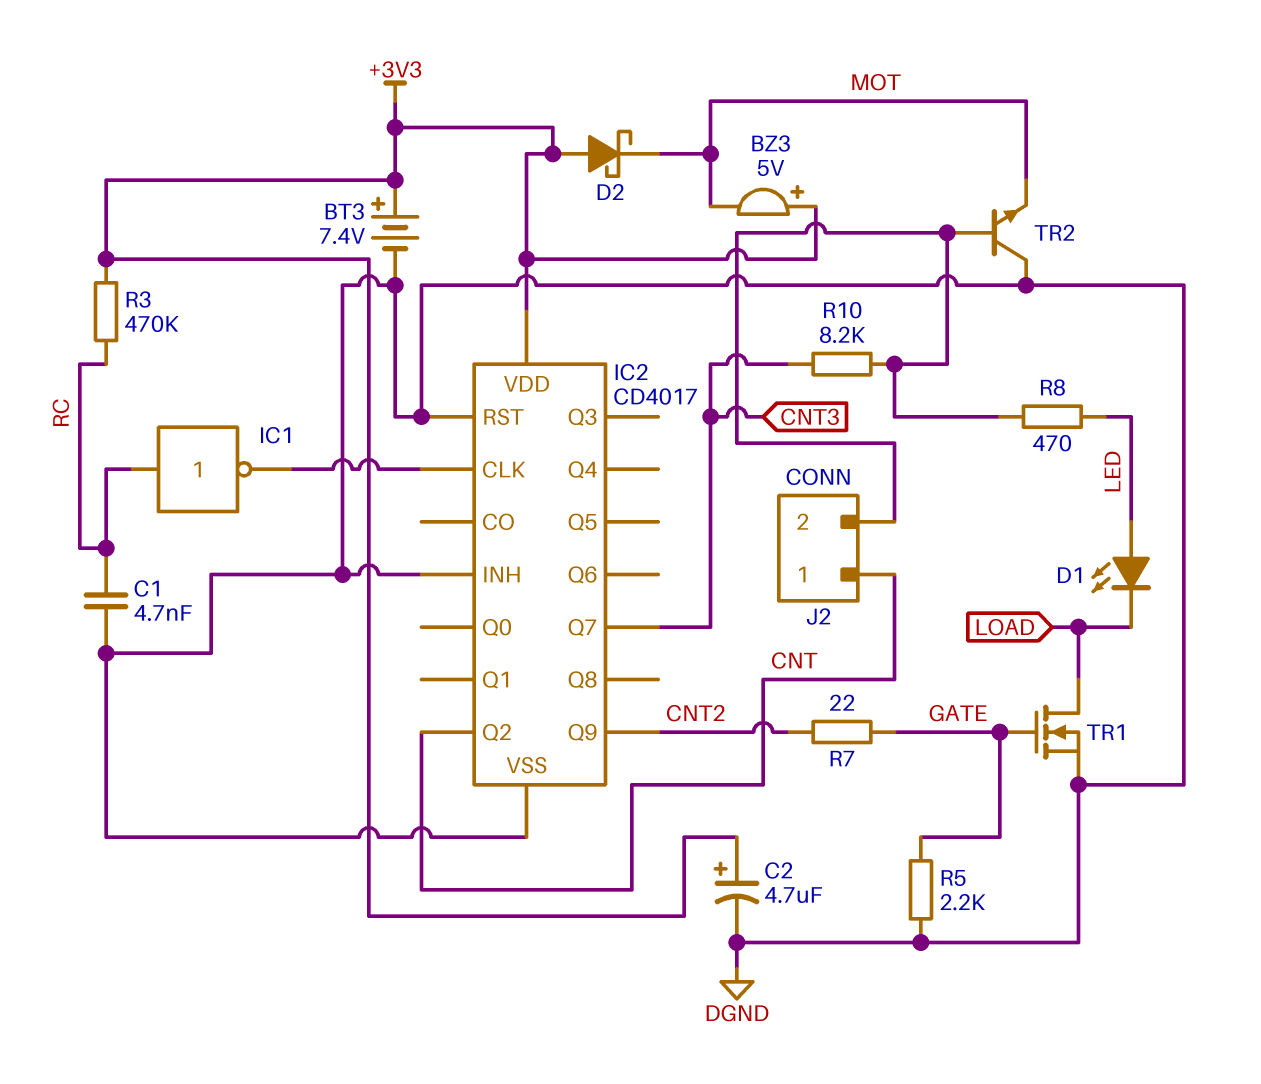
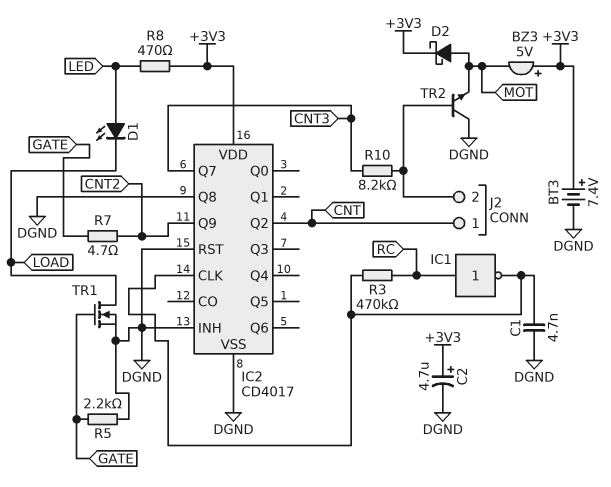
C1: 4.7nF (DGND, RC) -> 4.7nF (DGND, IC2/CLK)
D2: schottky (A +3V3, K MOT) -> schottky (A MOT, K +3V3)
IC2 pin Q8: none -> DGND
R3: 470k (+3V3, RC) -> 470k (IC2/CLK, RC)
R7: 22 (CNT2, GATE) -> 4.7 (CNT2, GATE)
R8: 470 (J2/2, LED) -> 470 (+3V3, LED)

